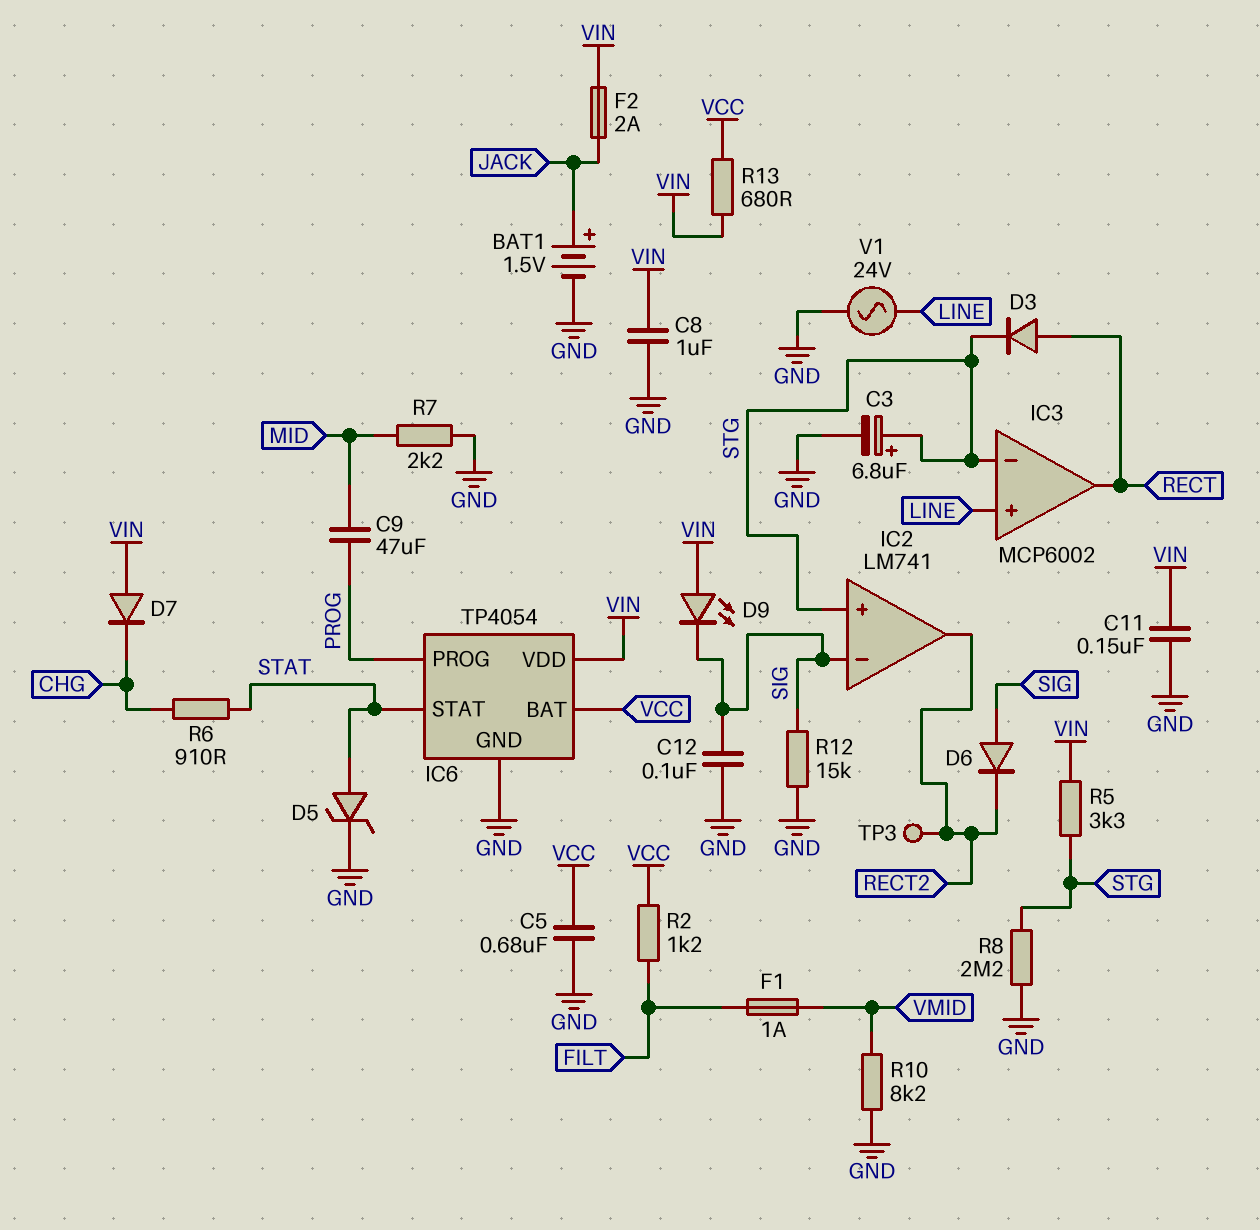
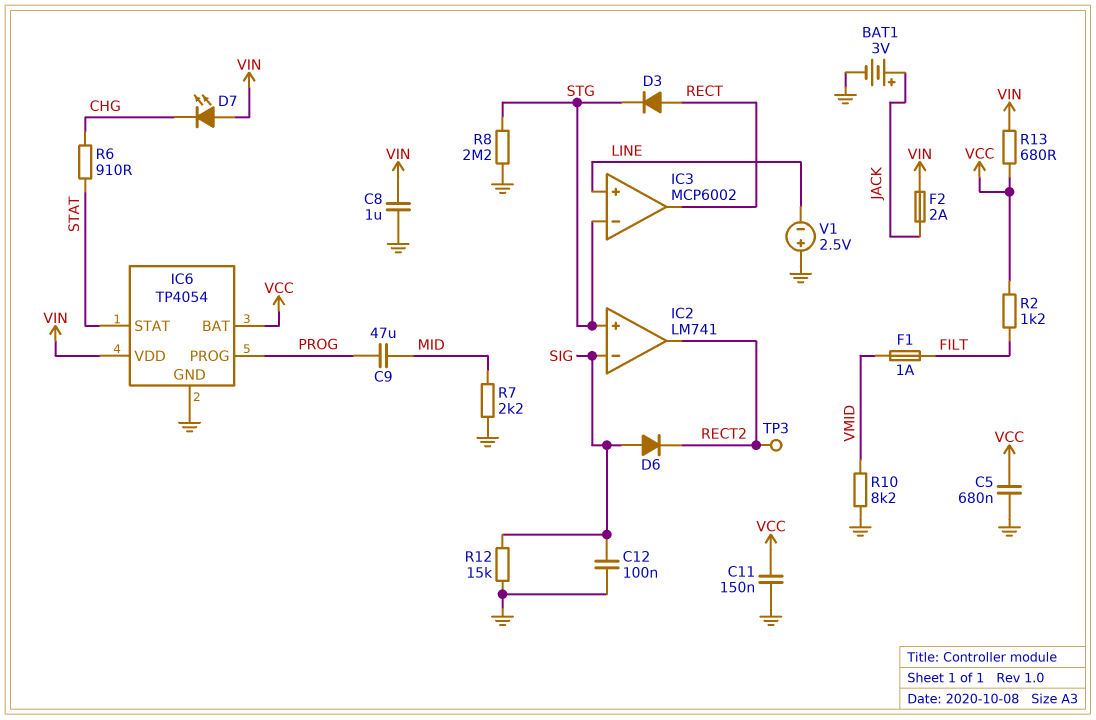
BAT1: 1.5V (plus JACK, minus GND) -> 3V (plus JACK, minus GND)
C3: 6.8uF (plus STG, minus GND) -> none
C11: 150nF (GND, VIN) -> 150nF (GND, VCC)
D5: zener (A STAT, K GND) -> none
D7: diode (A VIN, K CHG) -> LED (A VIN, K CHG)
D9: LED (A VIN, K SIG) -> none
R5: 3.3k (STG, VIN) -> none
V1: AC 24V (GND, LINE) -> 2.5V (plus GND, minus LINE)

